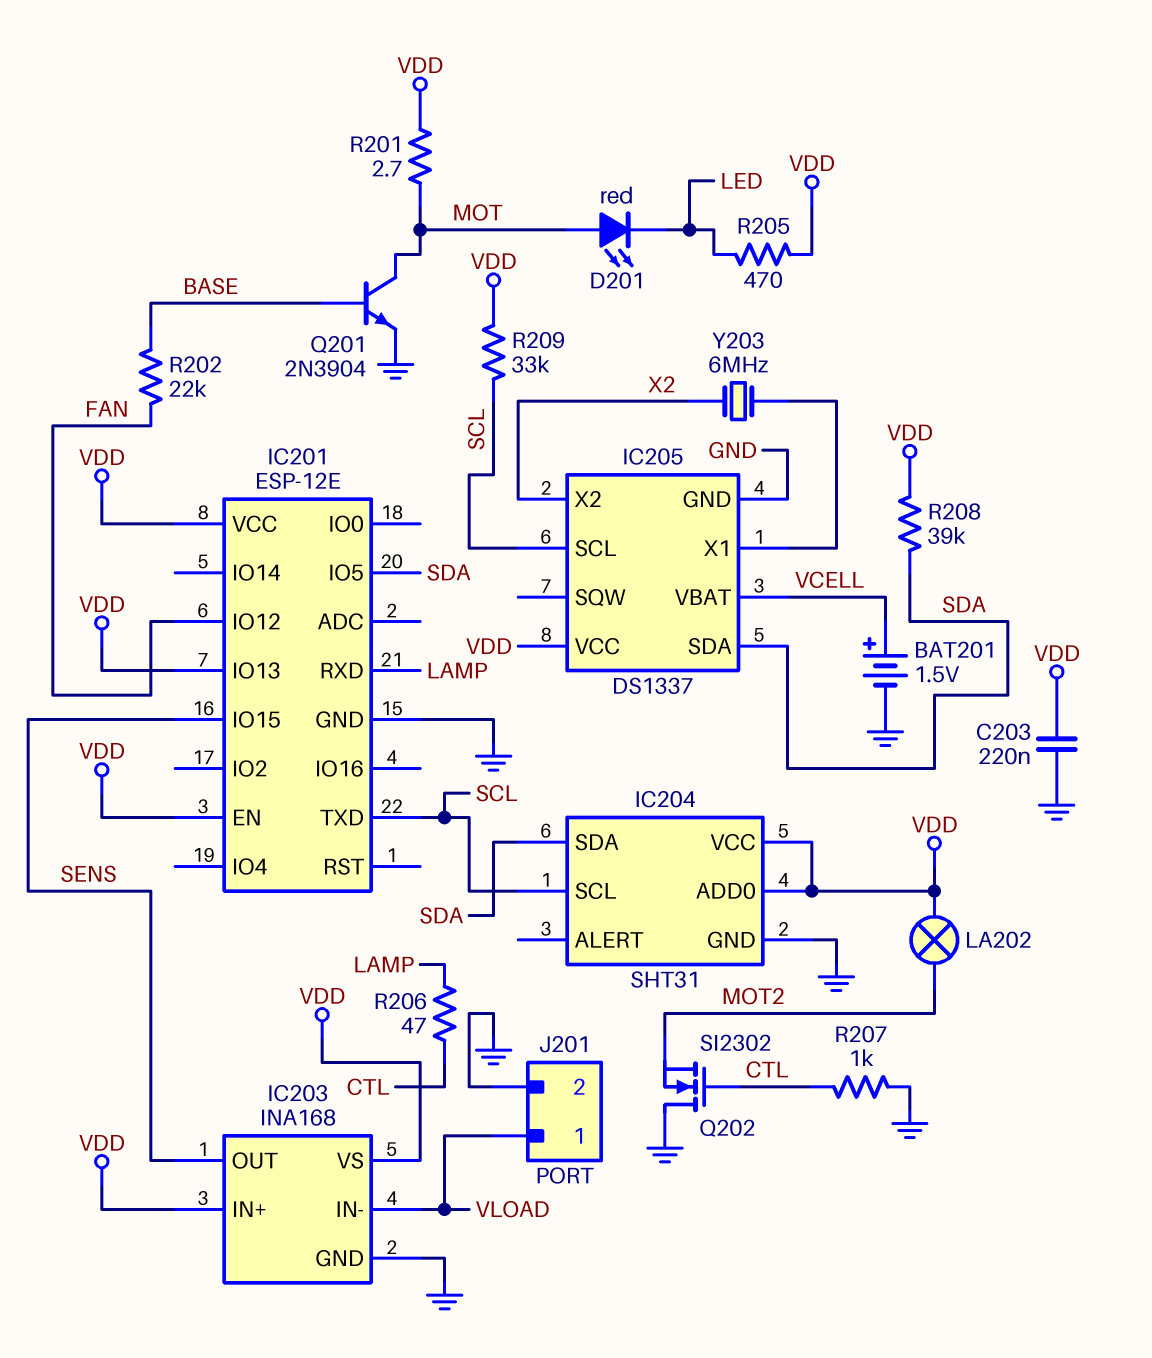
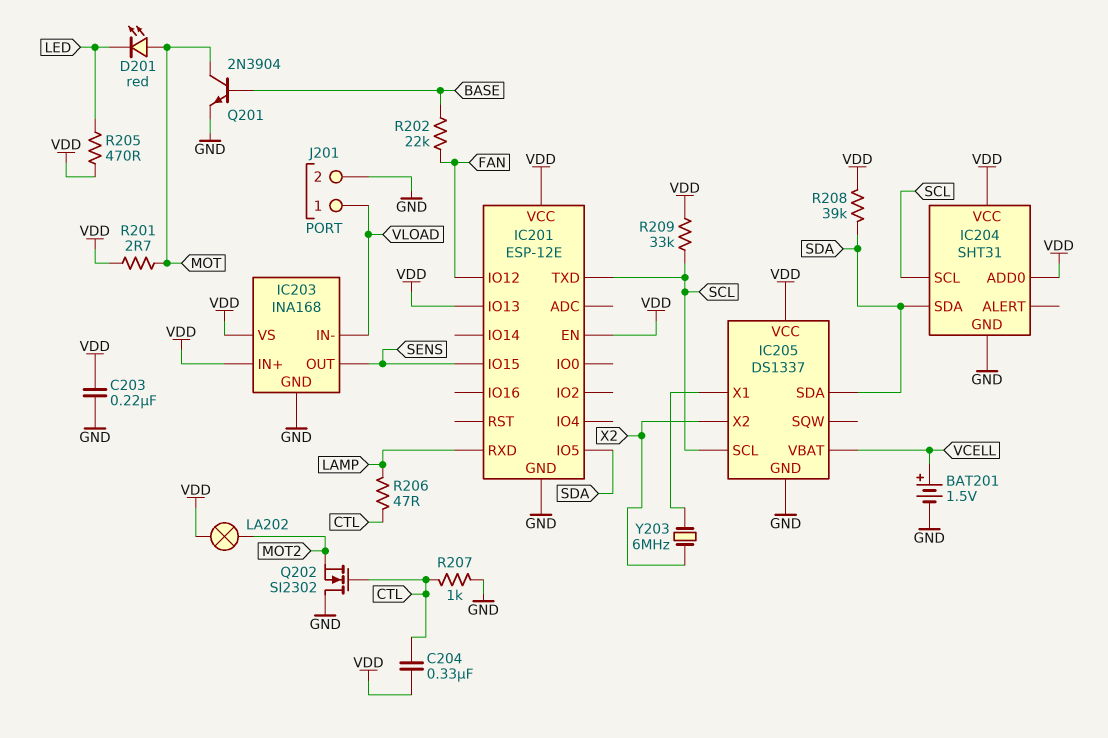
C204: none -> 330nF (CTL, VDD)

